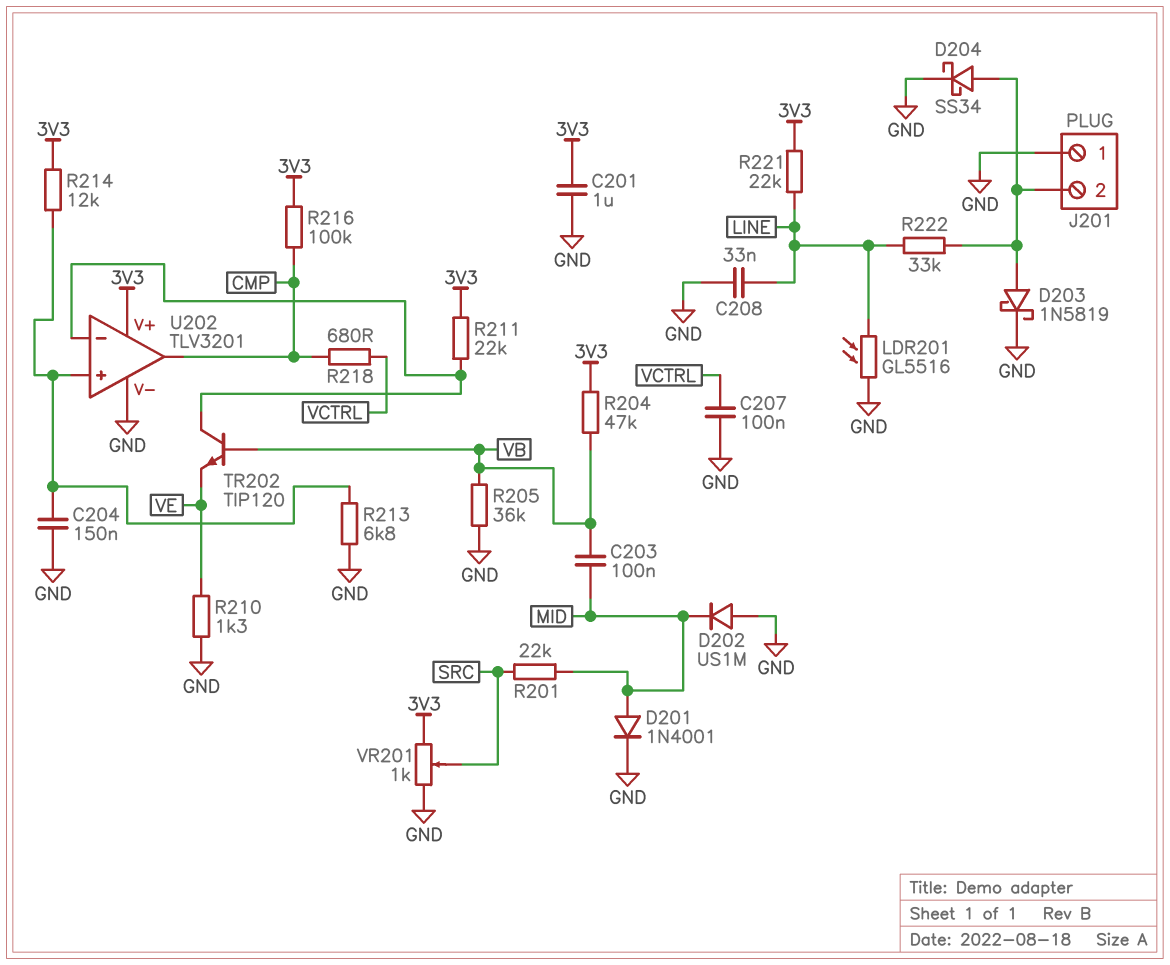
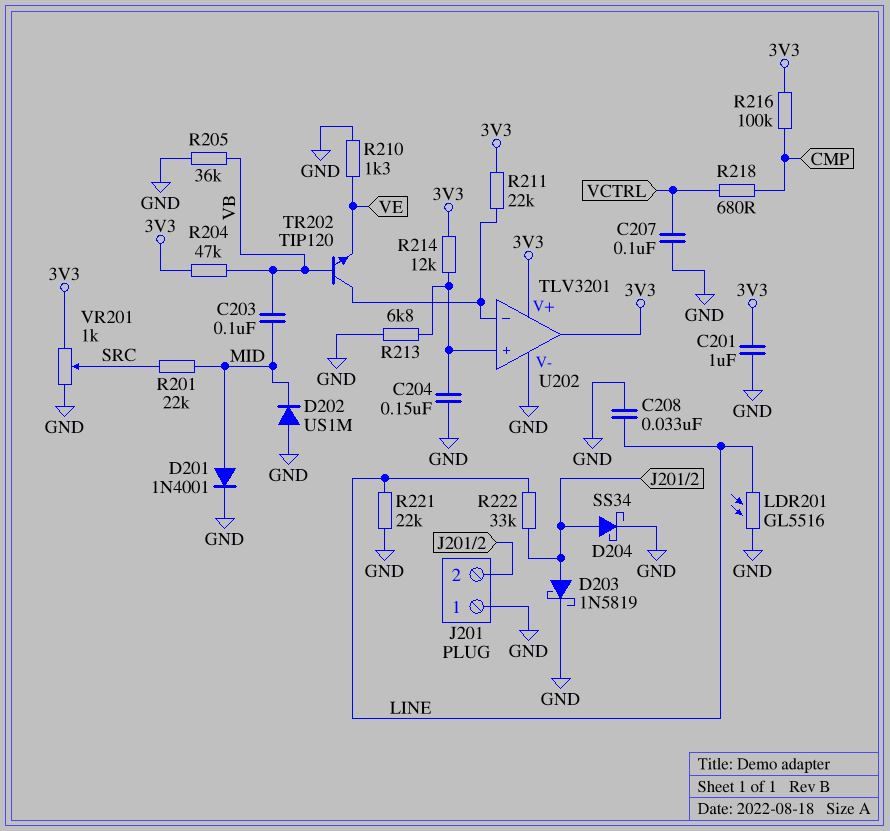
R221: 22k (3V3, LINE) -> 22k (GND, LINE)
U202 pin out: CMP -> 3V3

